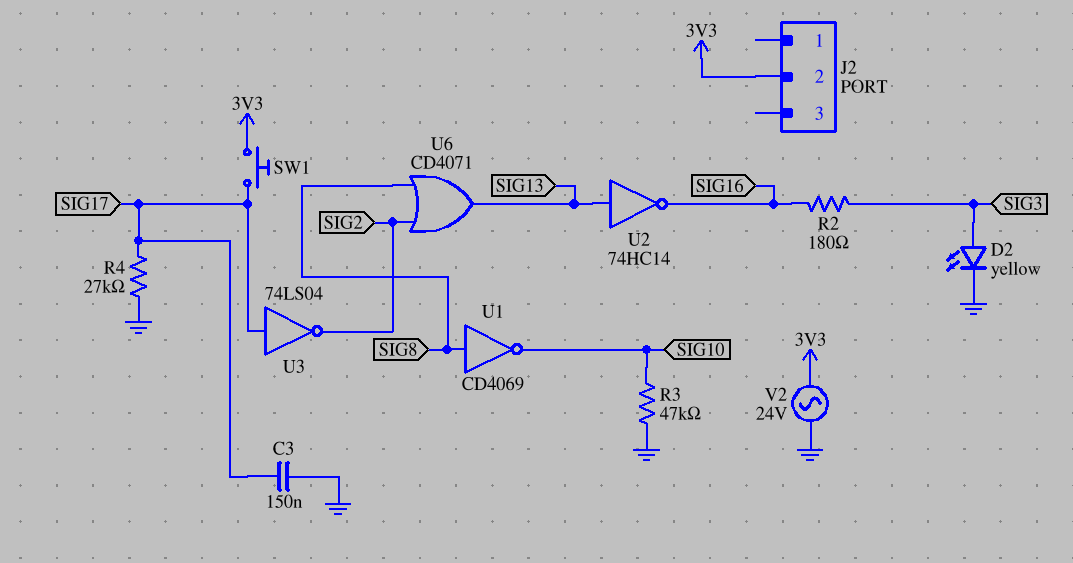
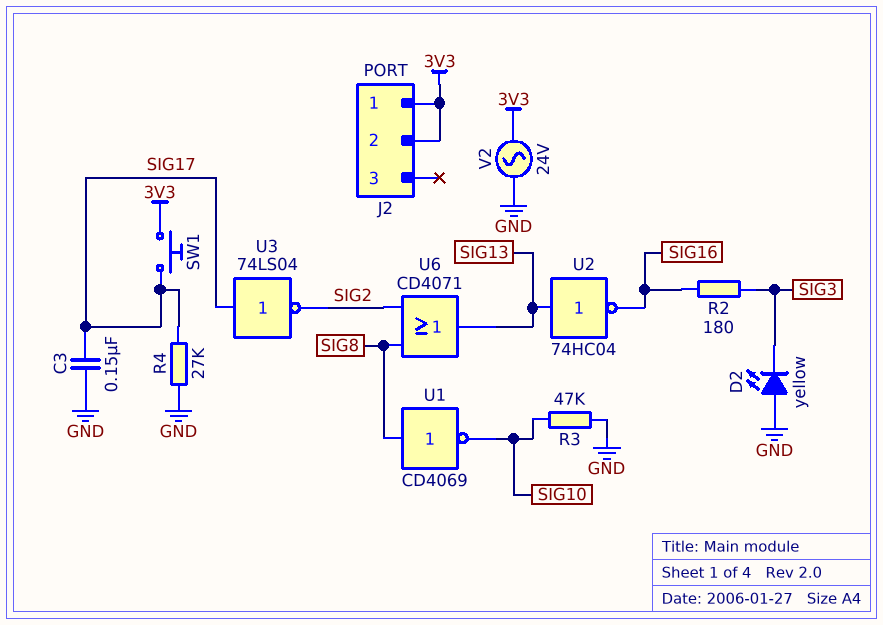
D2: LED yellow (A SIG3, K GND) -> LED yellow (A GND, K SIG3)
J2 pin 1: none -> 3V3
U2: NOT 74HC14 (in SIG13, out SIG16) -> NOT 74HC04 (in SIG13, out SIG16)

